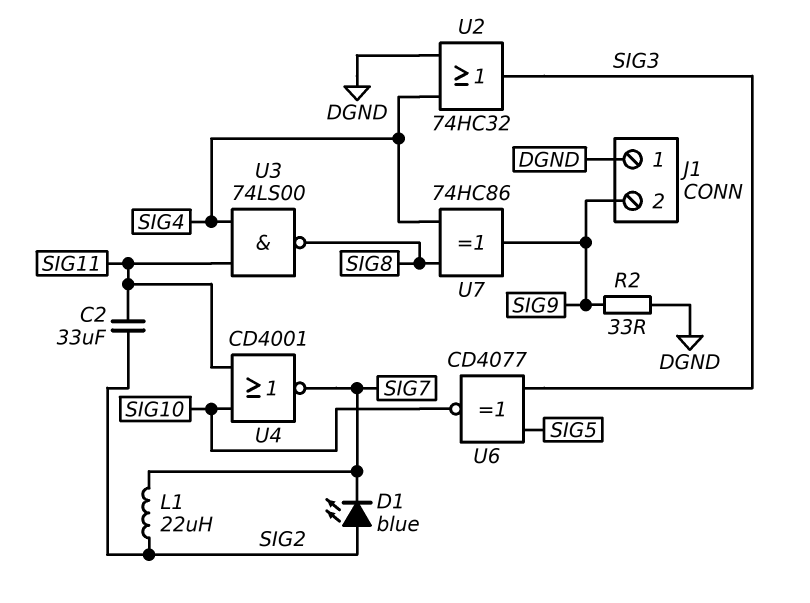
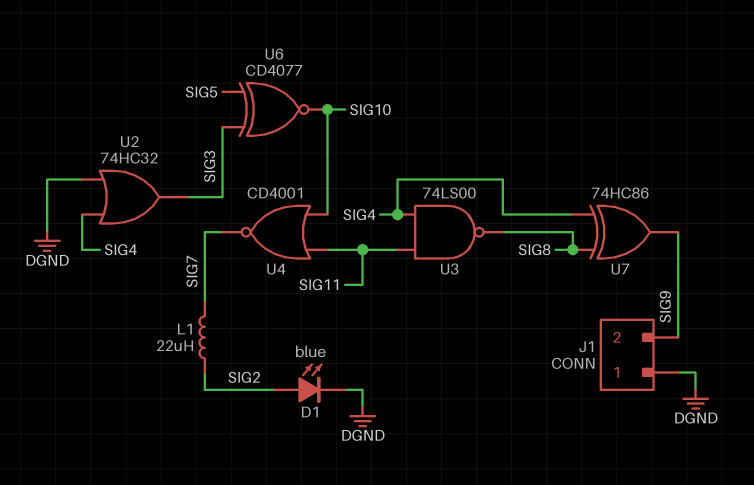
C2: 33uF (SIG2, SIG11) -> none
D1: LED blue (A SIG2, K SIG7) -> LED blue (A SIG2, K DGND)
R2: 33 (DGND, SIG9) -> none

